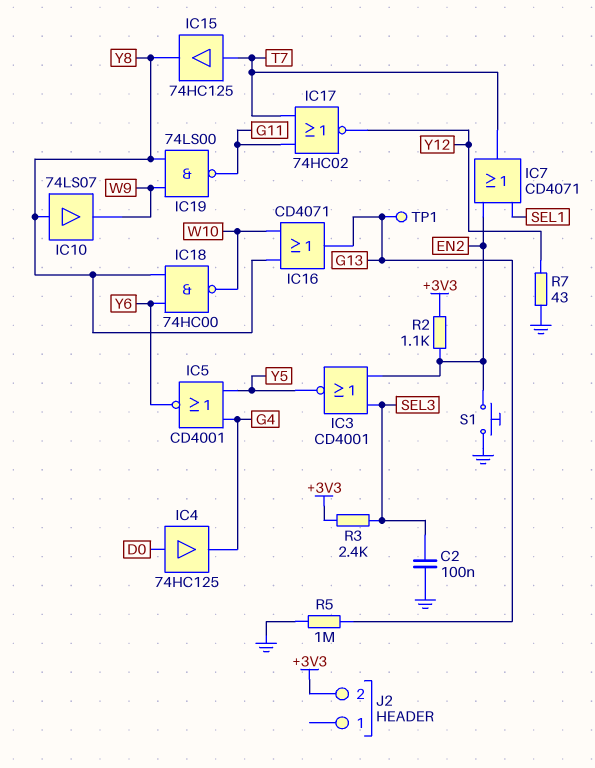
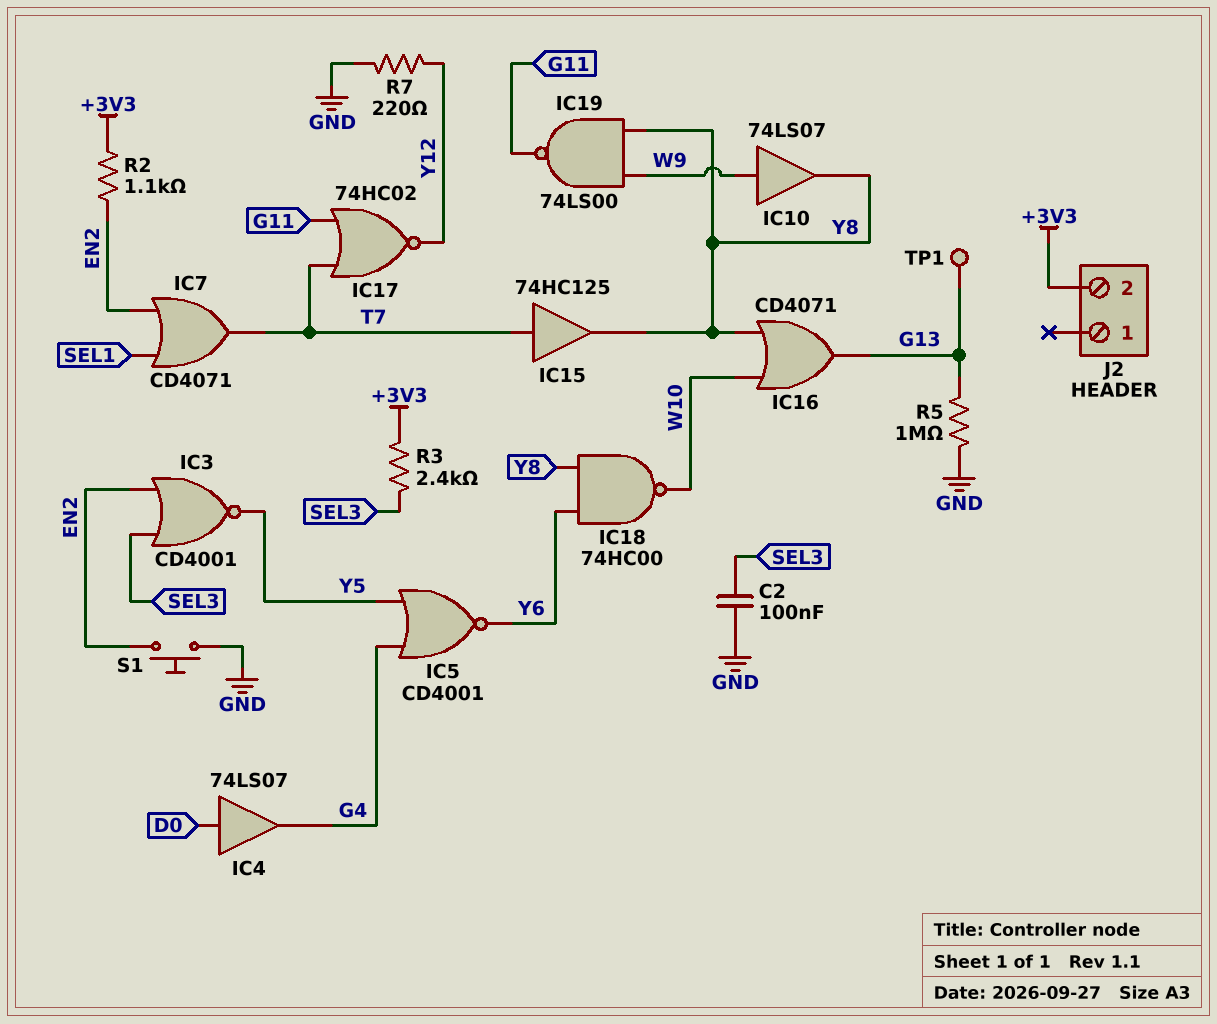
IC4: buffer 74HC125 (in D0, out G4) -> buffer 74LS07 (in D0, out G4)
IC10: buffer 74LS07 (in Y8, out W9) -> buffer 74LS07 (in W9, out Y8)
R7: 43 (GND, Y12) -> 220 (GND, Y12)

